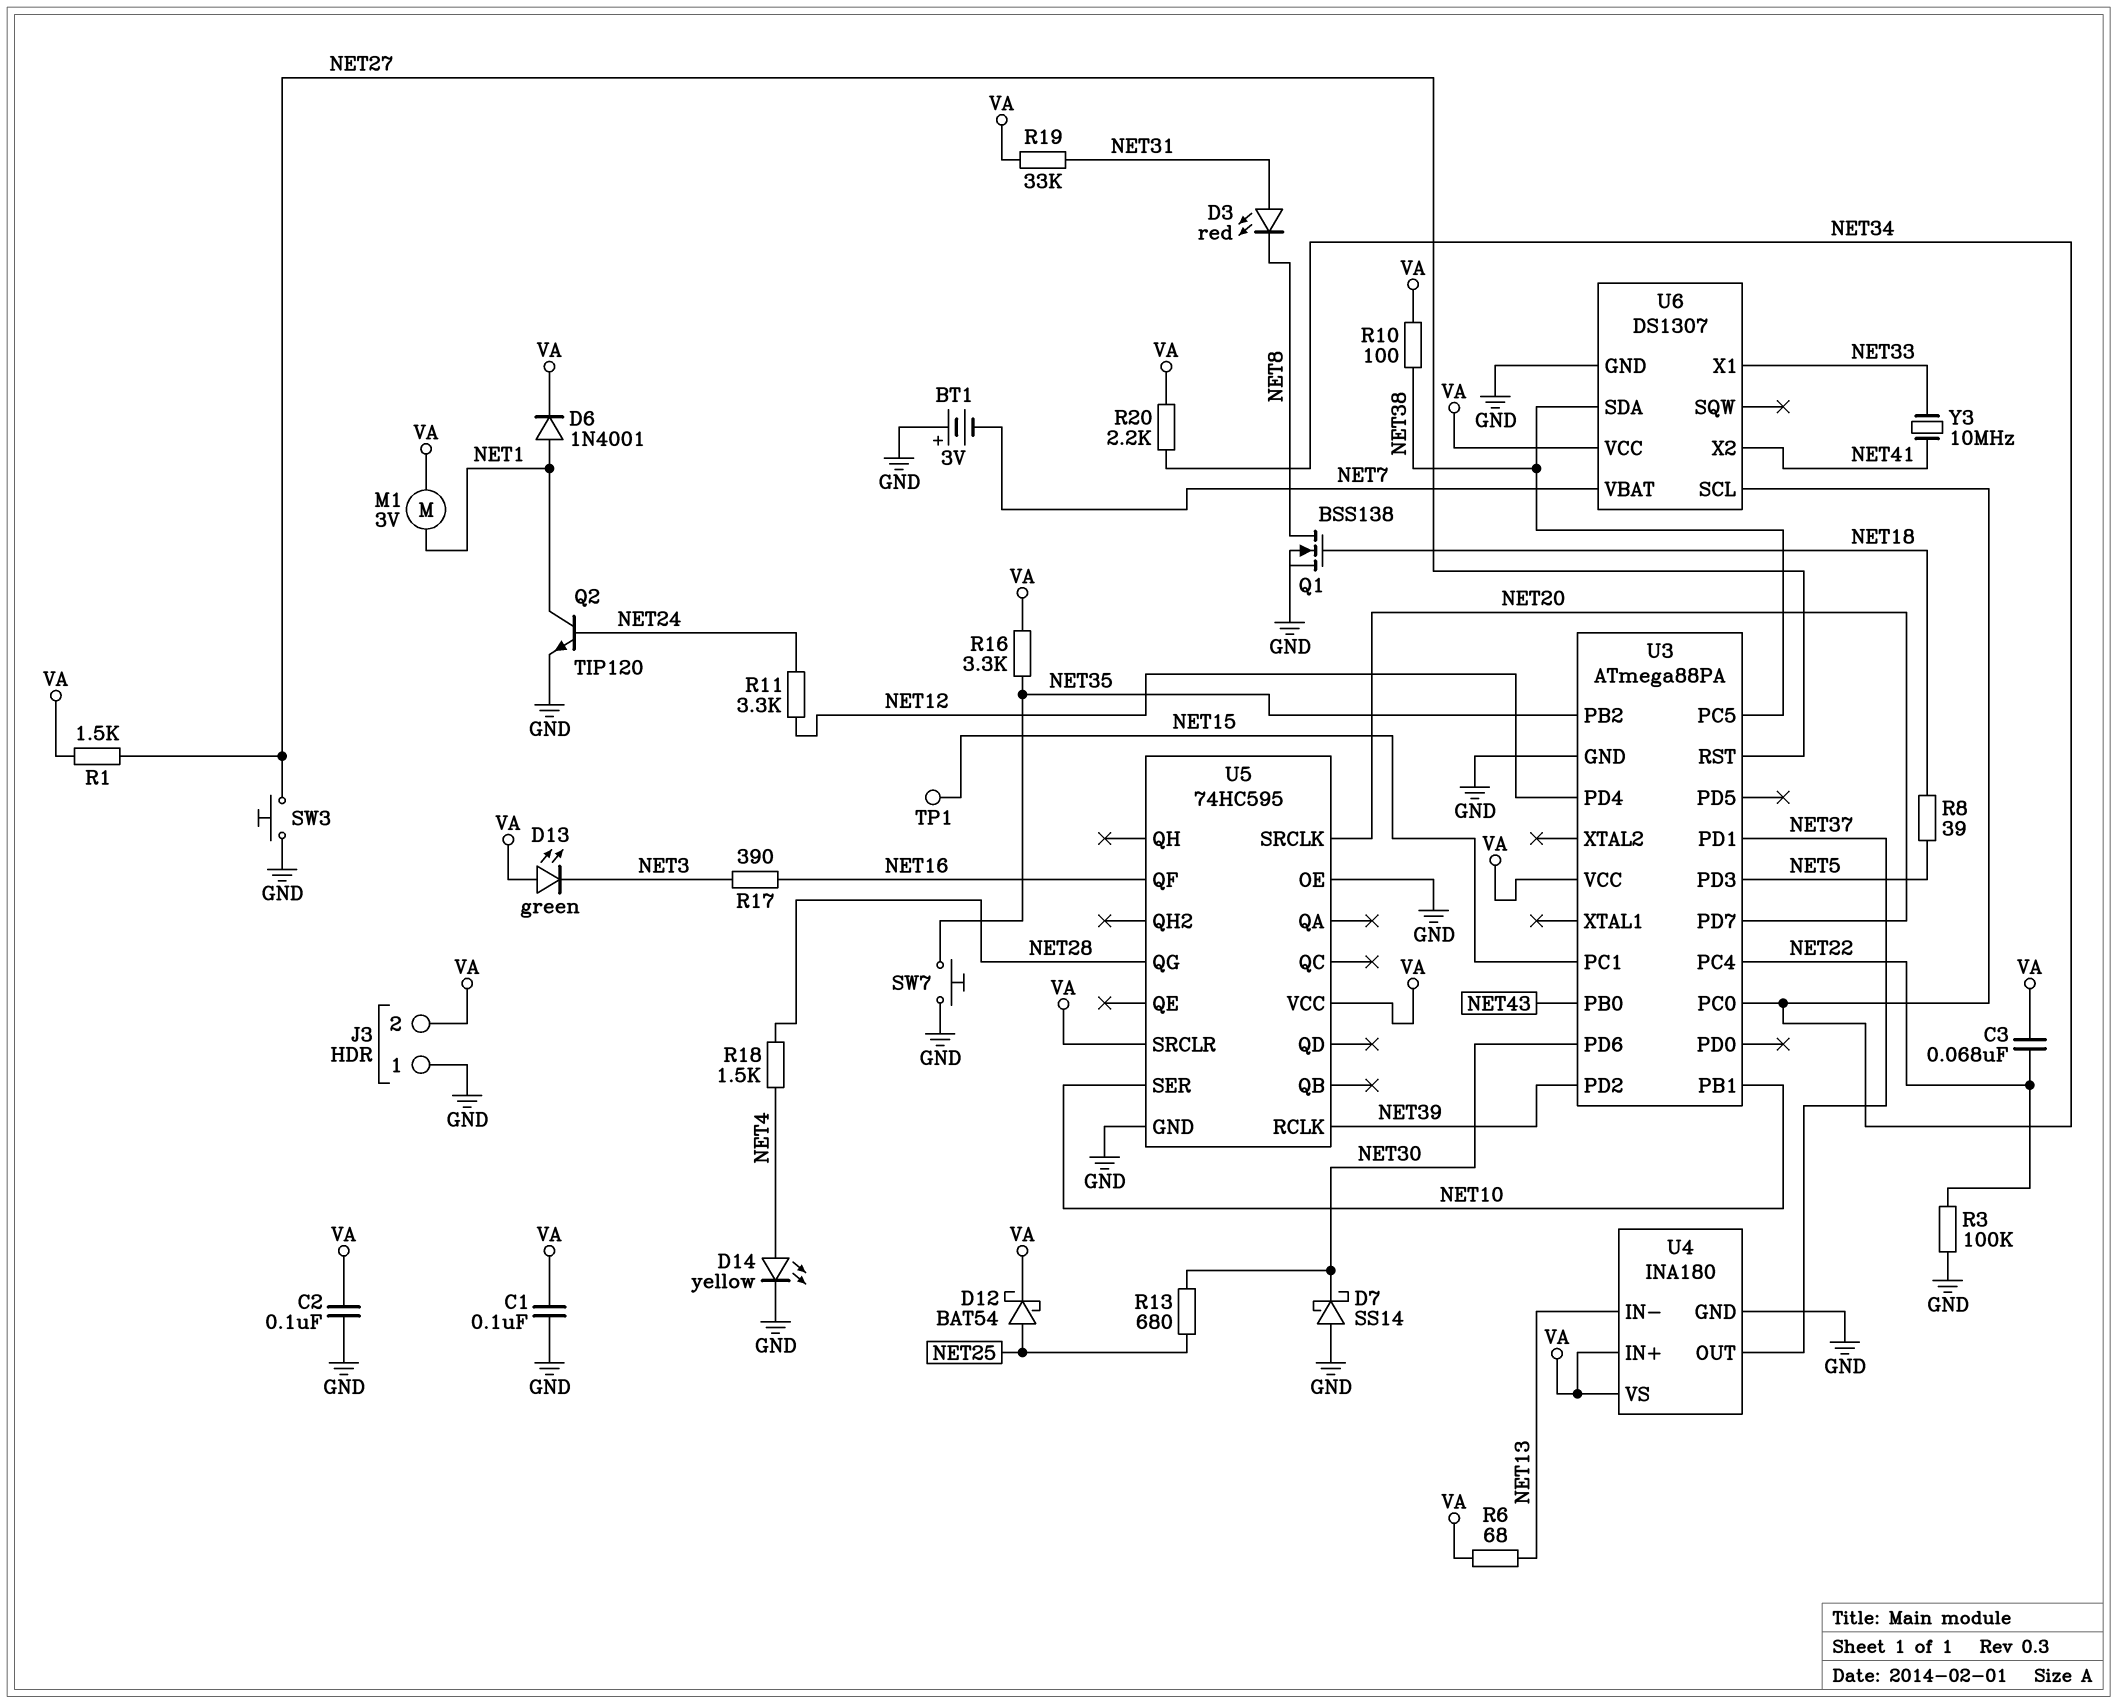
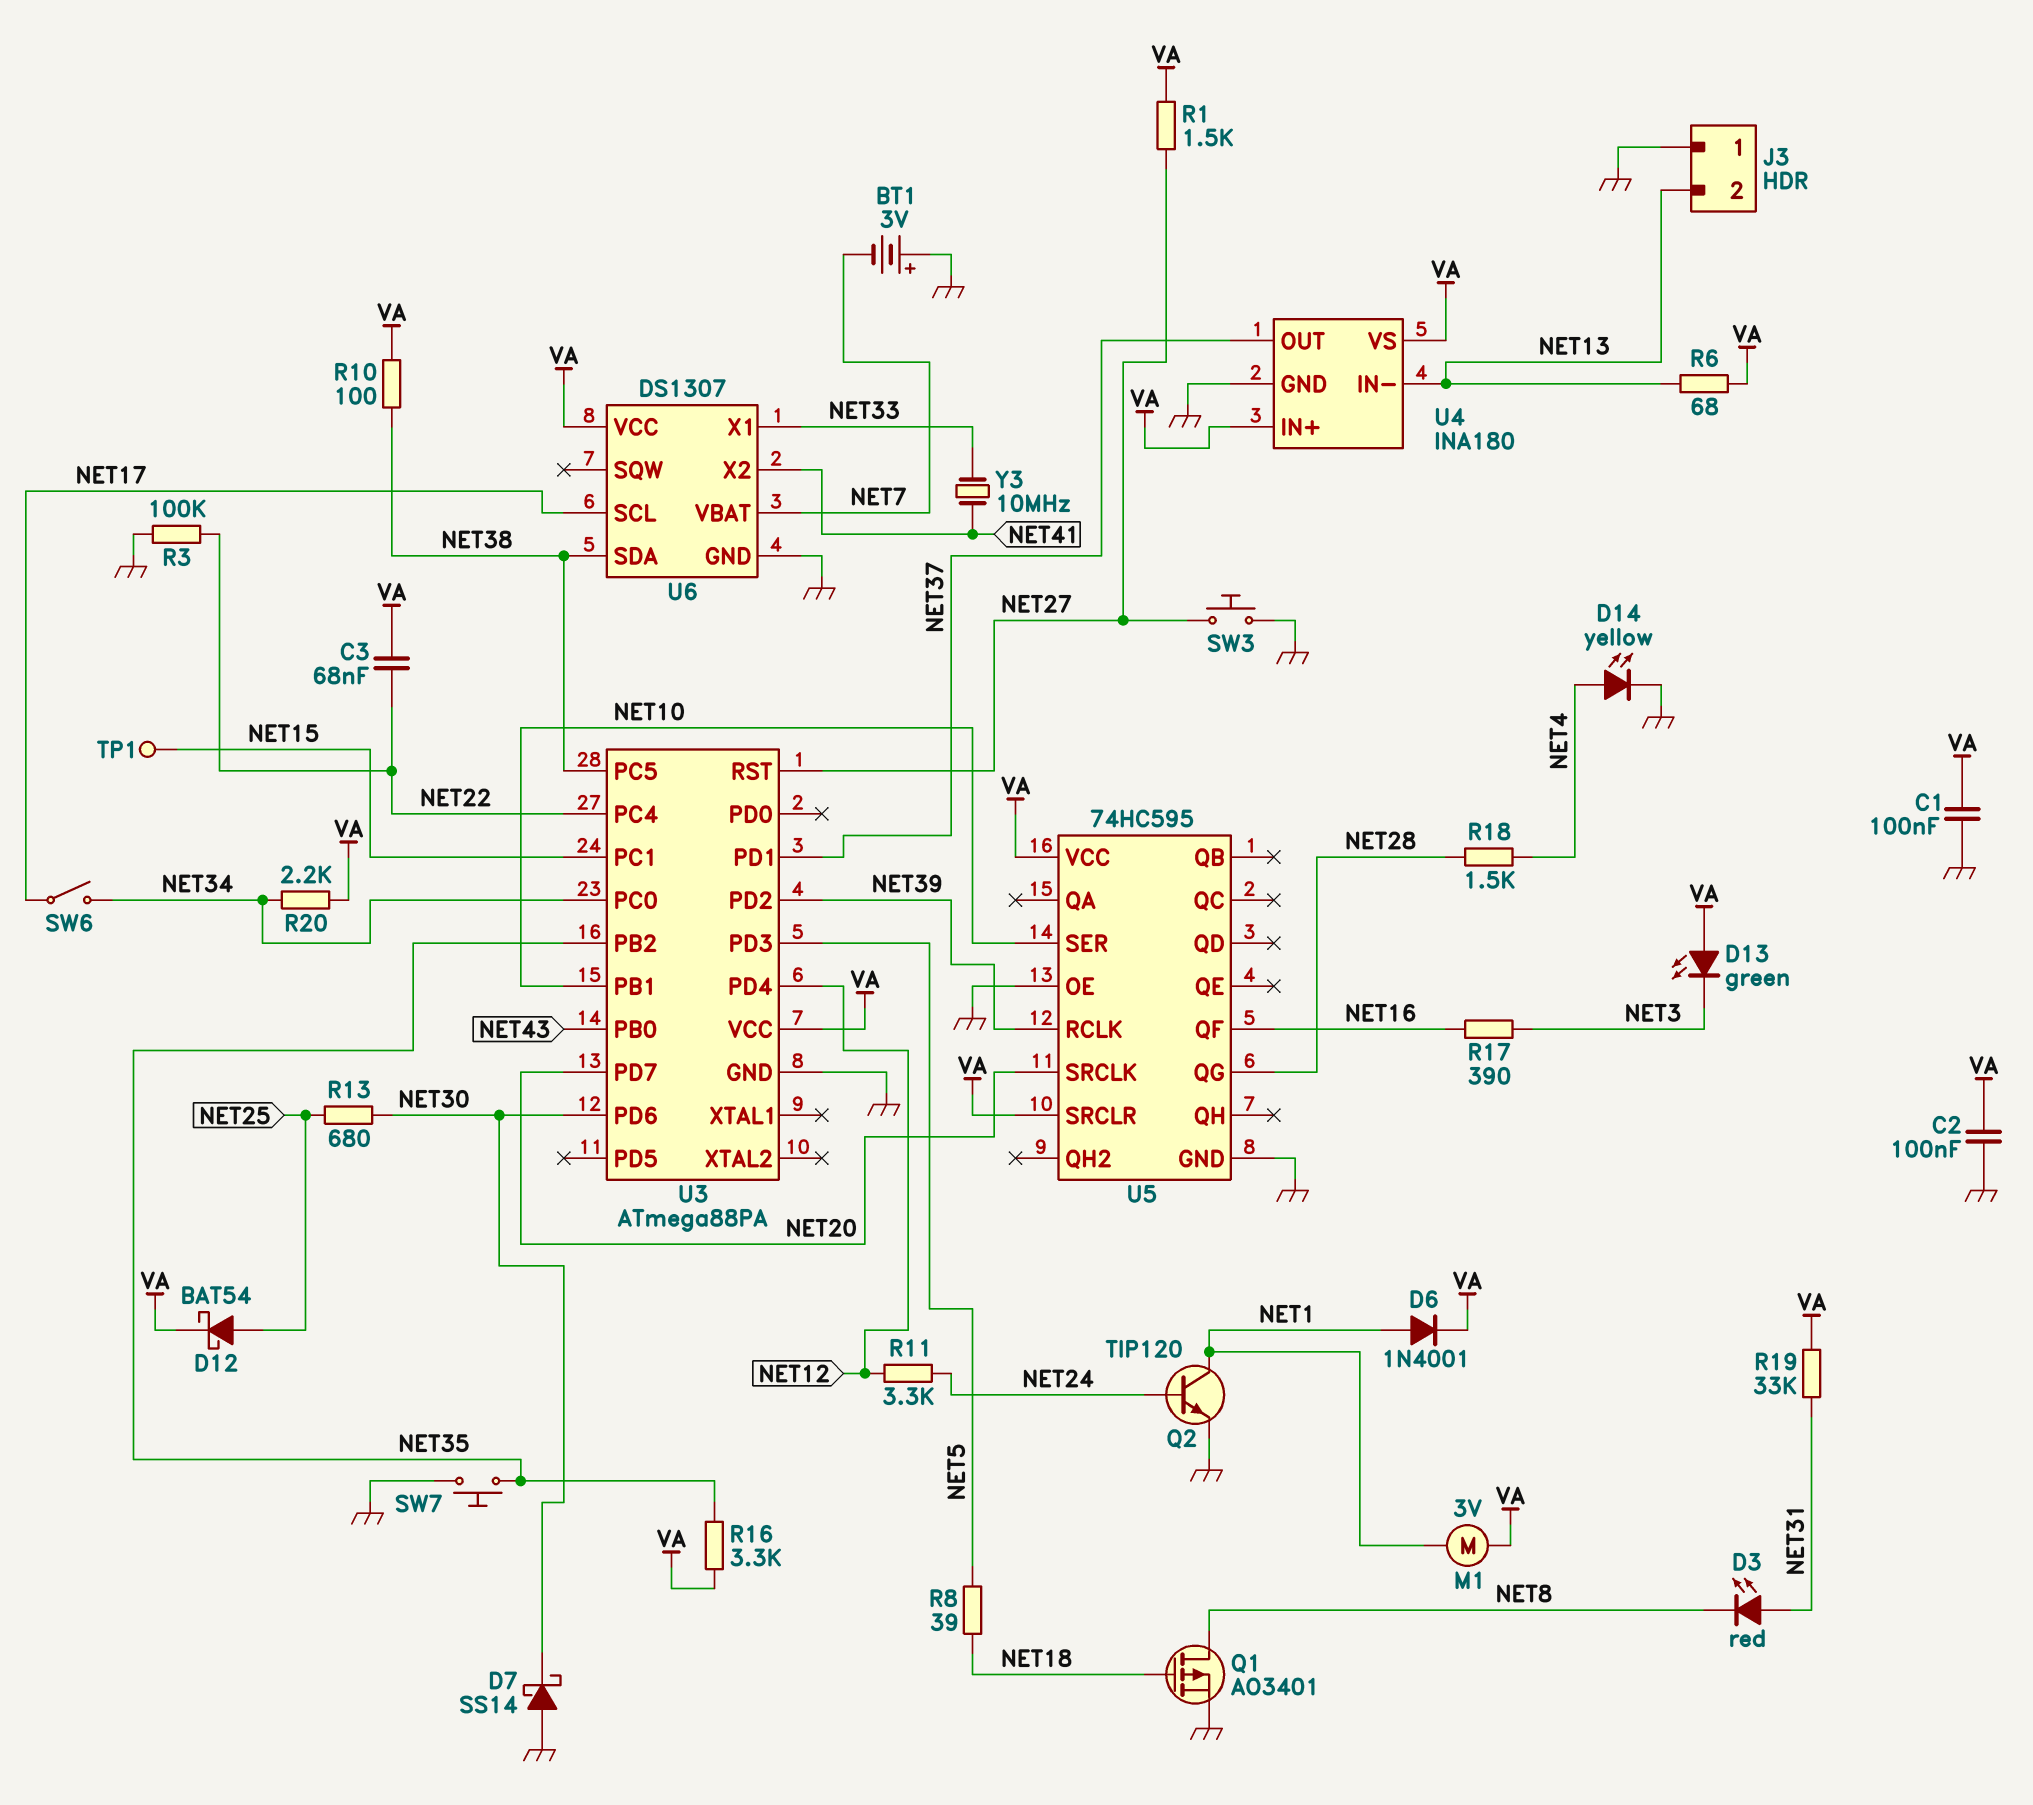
J3 pin 2: VA -> NET13
Q1: NMOS BSS138 (G NET18, D NET8, S GND) -> PMOS AO3401 (G NET18, D NET8, S GND)
SW6: none -> switch (NET17, NET34)
U6 pin SCL: NET34 -> NET17

